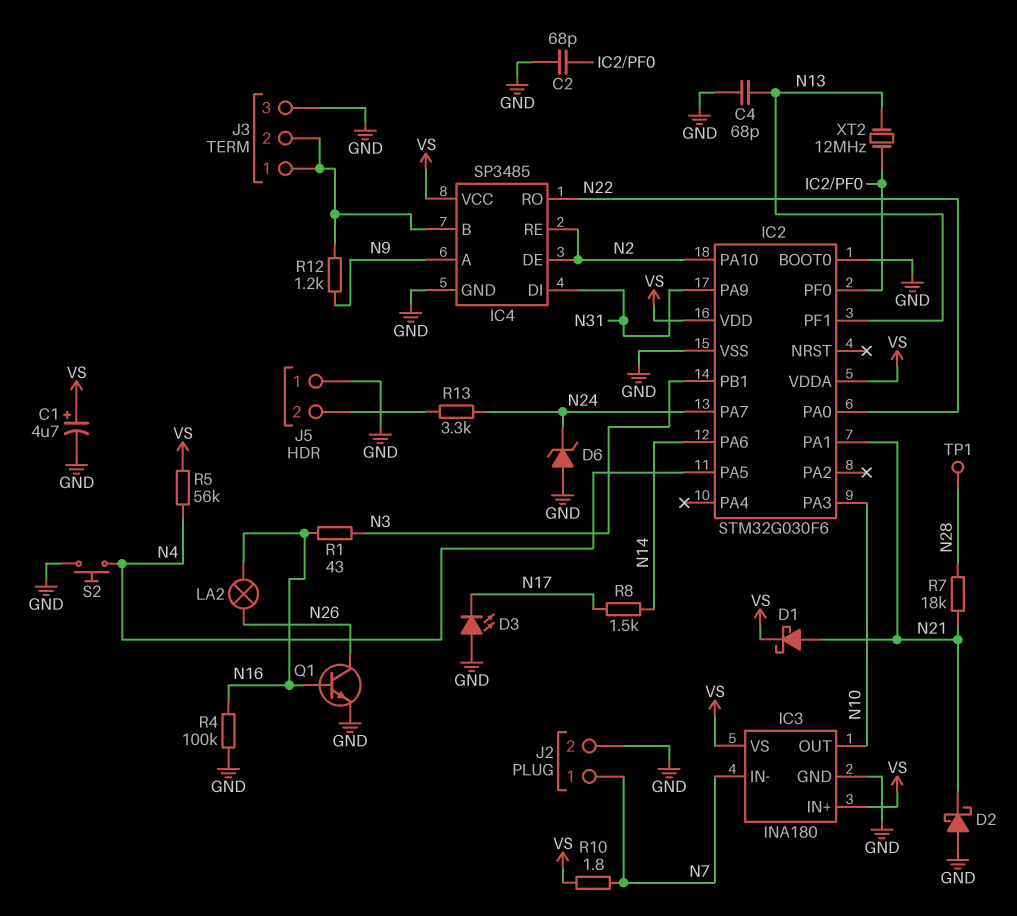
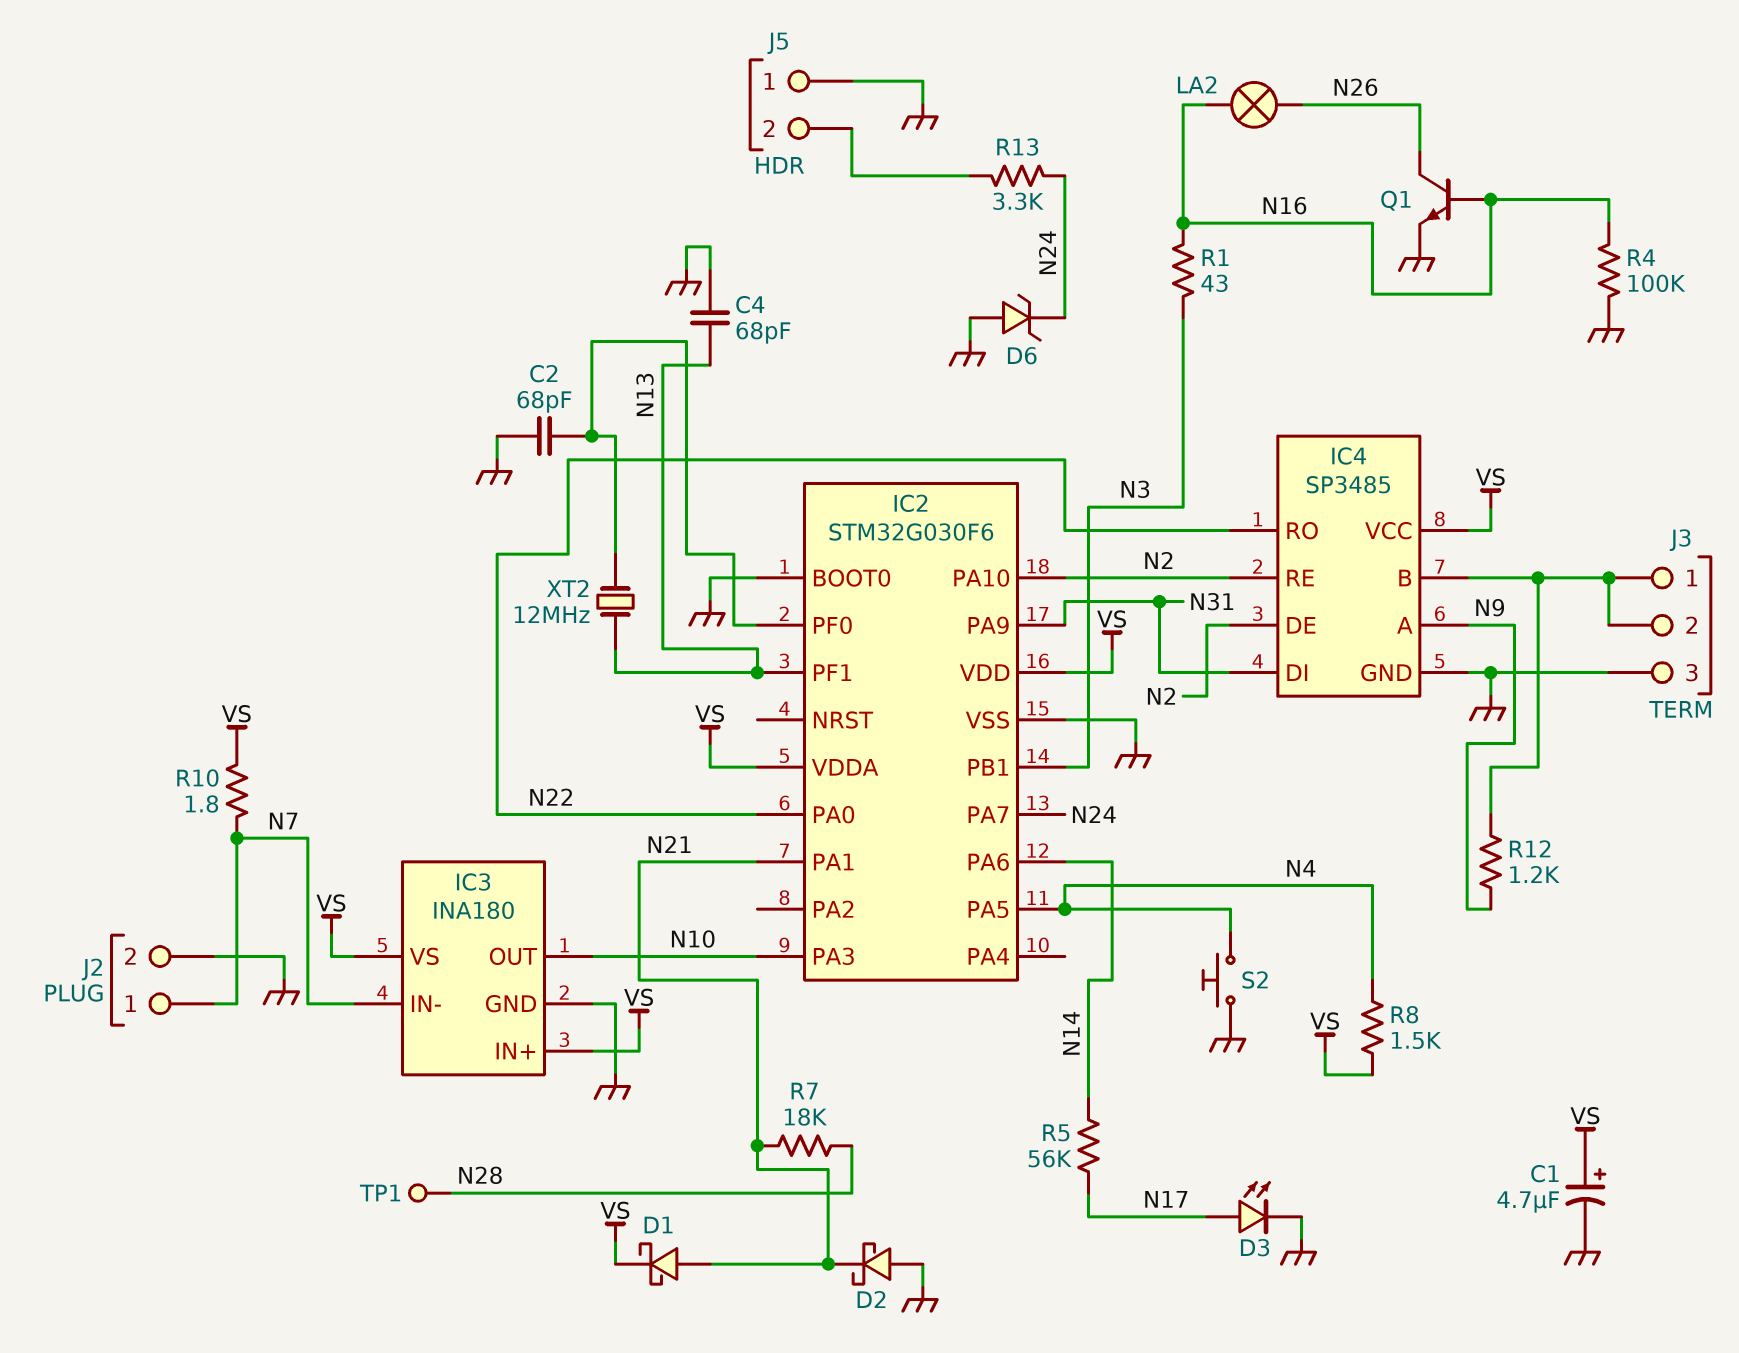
D3: LED (A GND, K N17) -> LED (A N17, K GND)
R5: 56k (N4, VS) -> 56k (N14, N17)
R8: 1.5k (N14, N17) -> 1.5k (N4, VS)

